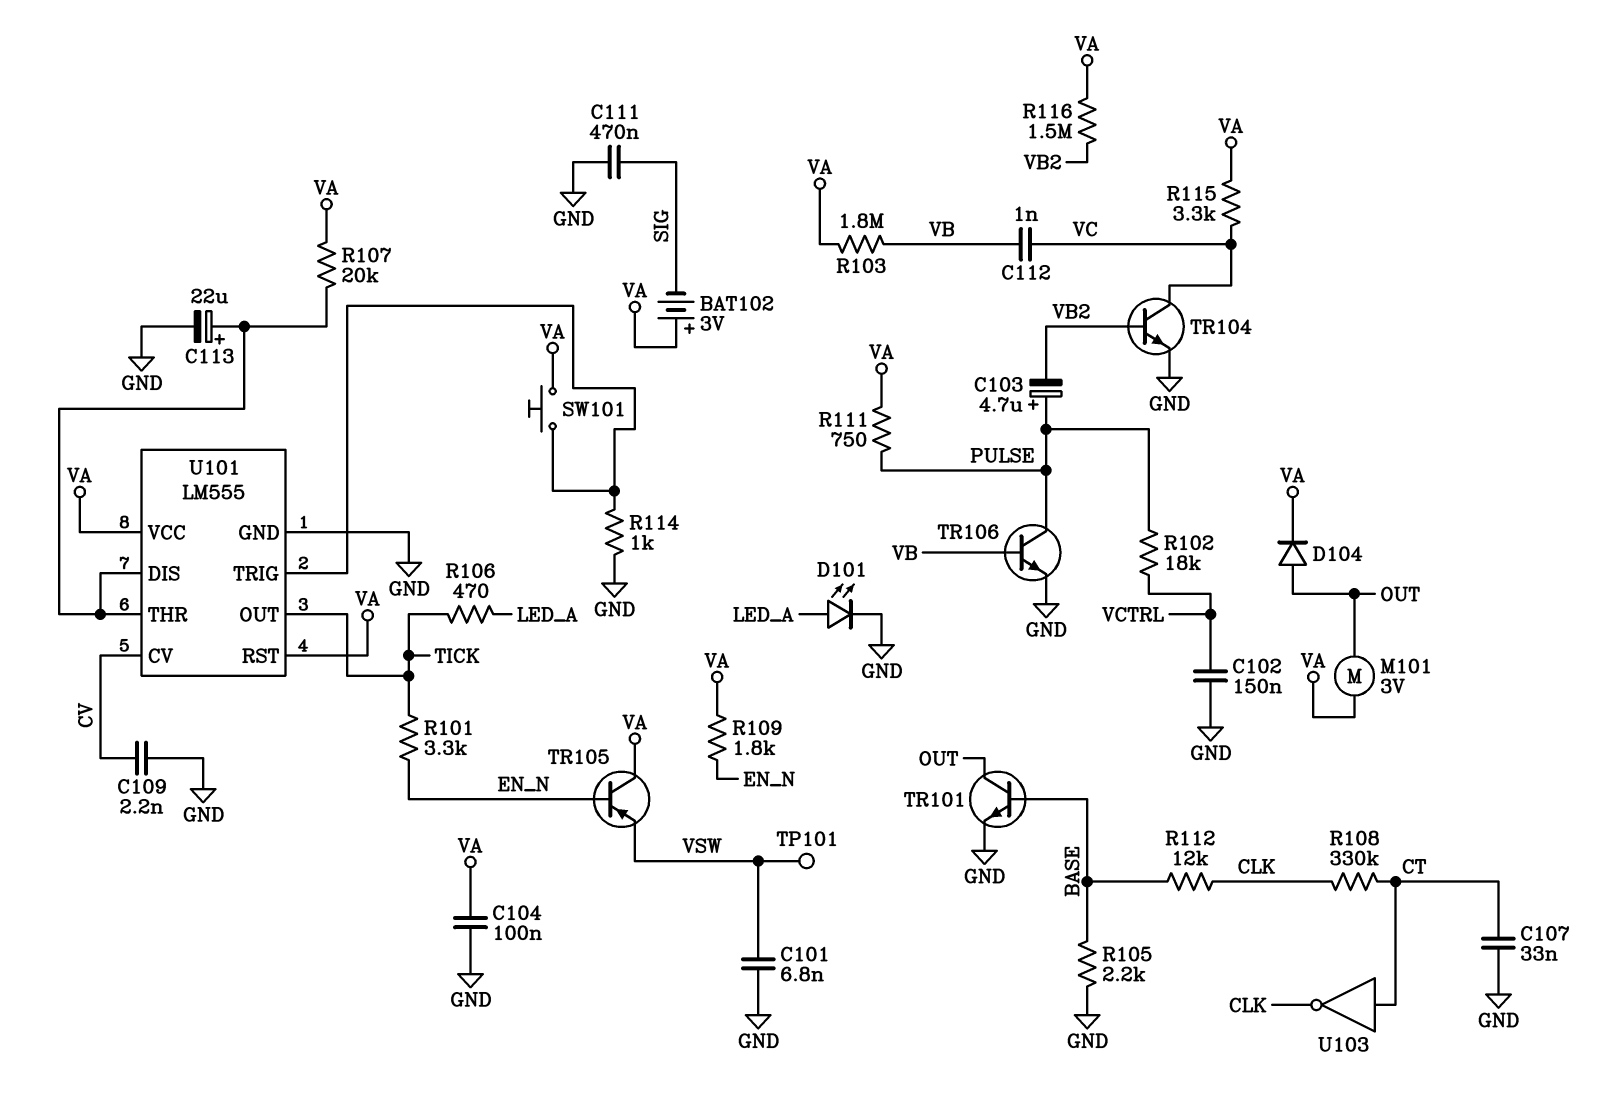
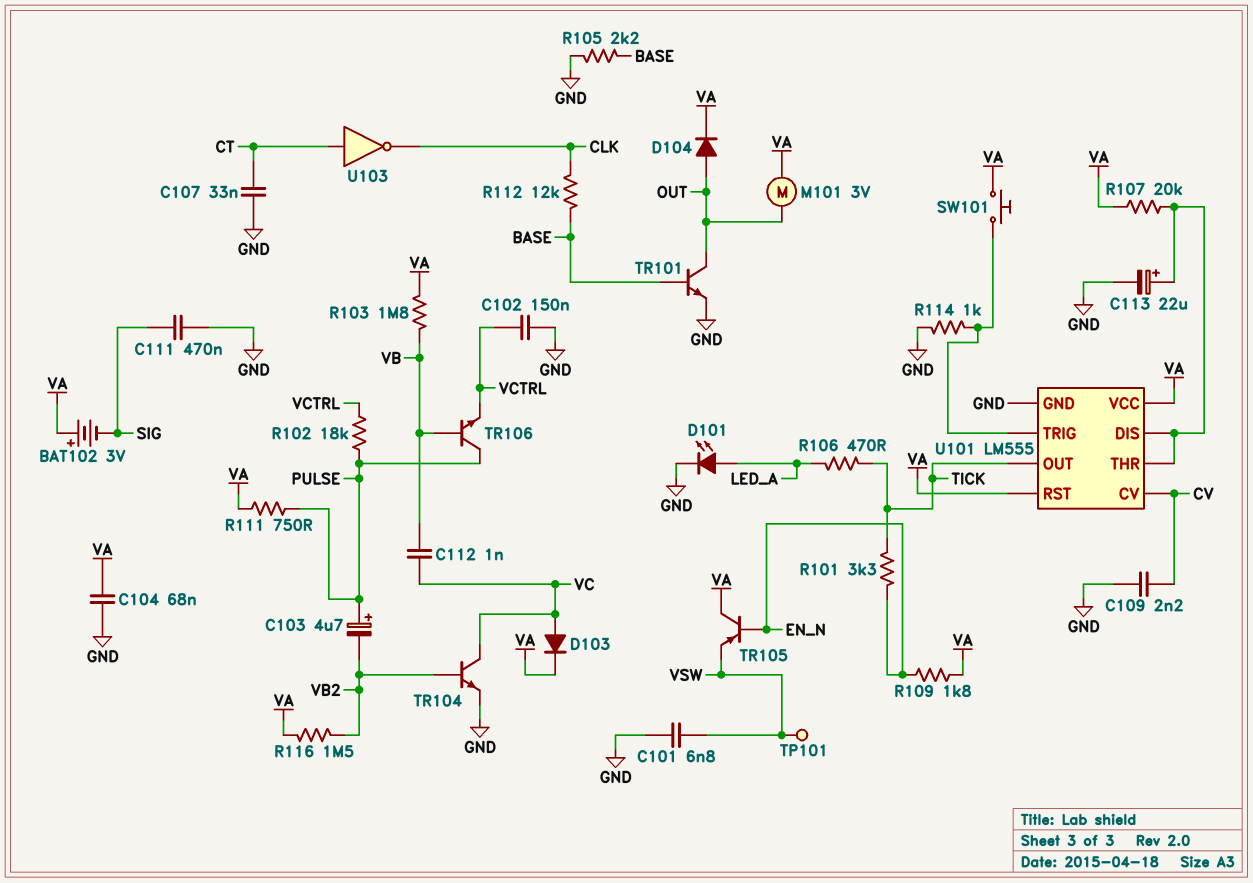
C104: 100nF (GND, VA) -> 68nF (GND, VA)
D103: none -> diode (A VC, K VA)
R108: 330k (CLK, CT) -> none
R115: 3.3k (VA, VC) -> none
TR106: NPN (B VB, C PULSE, E GND) -> NPN (B VB, C PULSE, E VCTRL)

